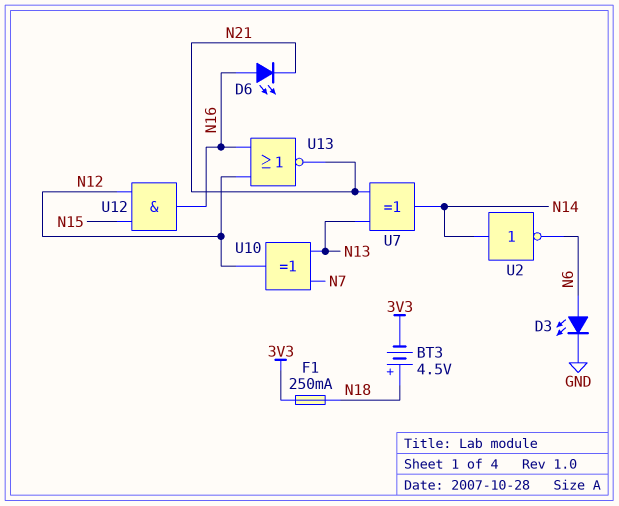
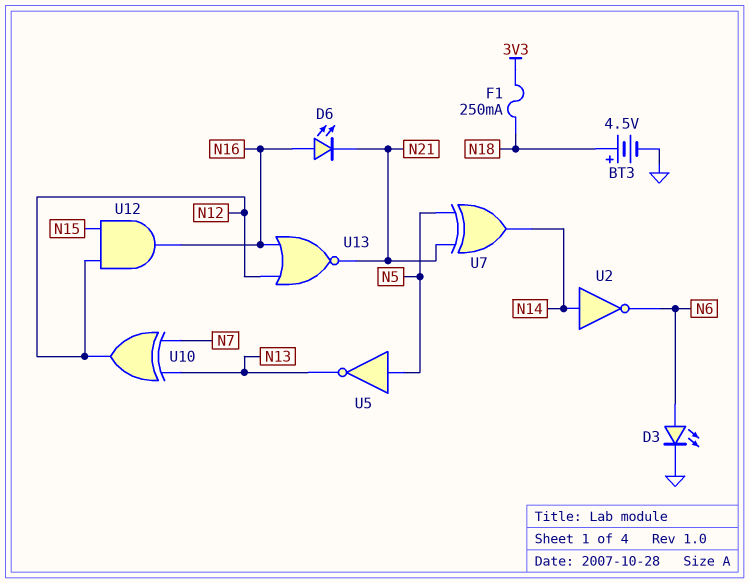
BT3: 4.5V (plus N18, minus 3V3) -> 4.5V (plus N18, minus GND)
U5: none -> NOT (in N5, out N13)
U7: XOR (in N13, in N21, out N14) -> XOR (in N5, in N21, out N14)

